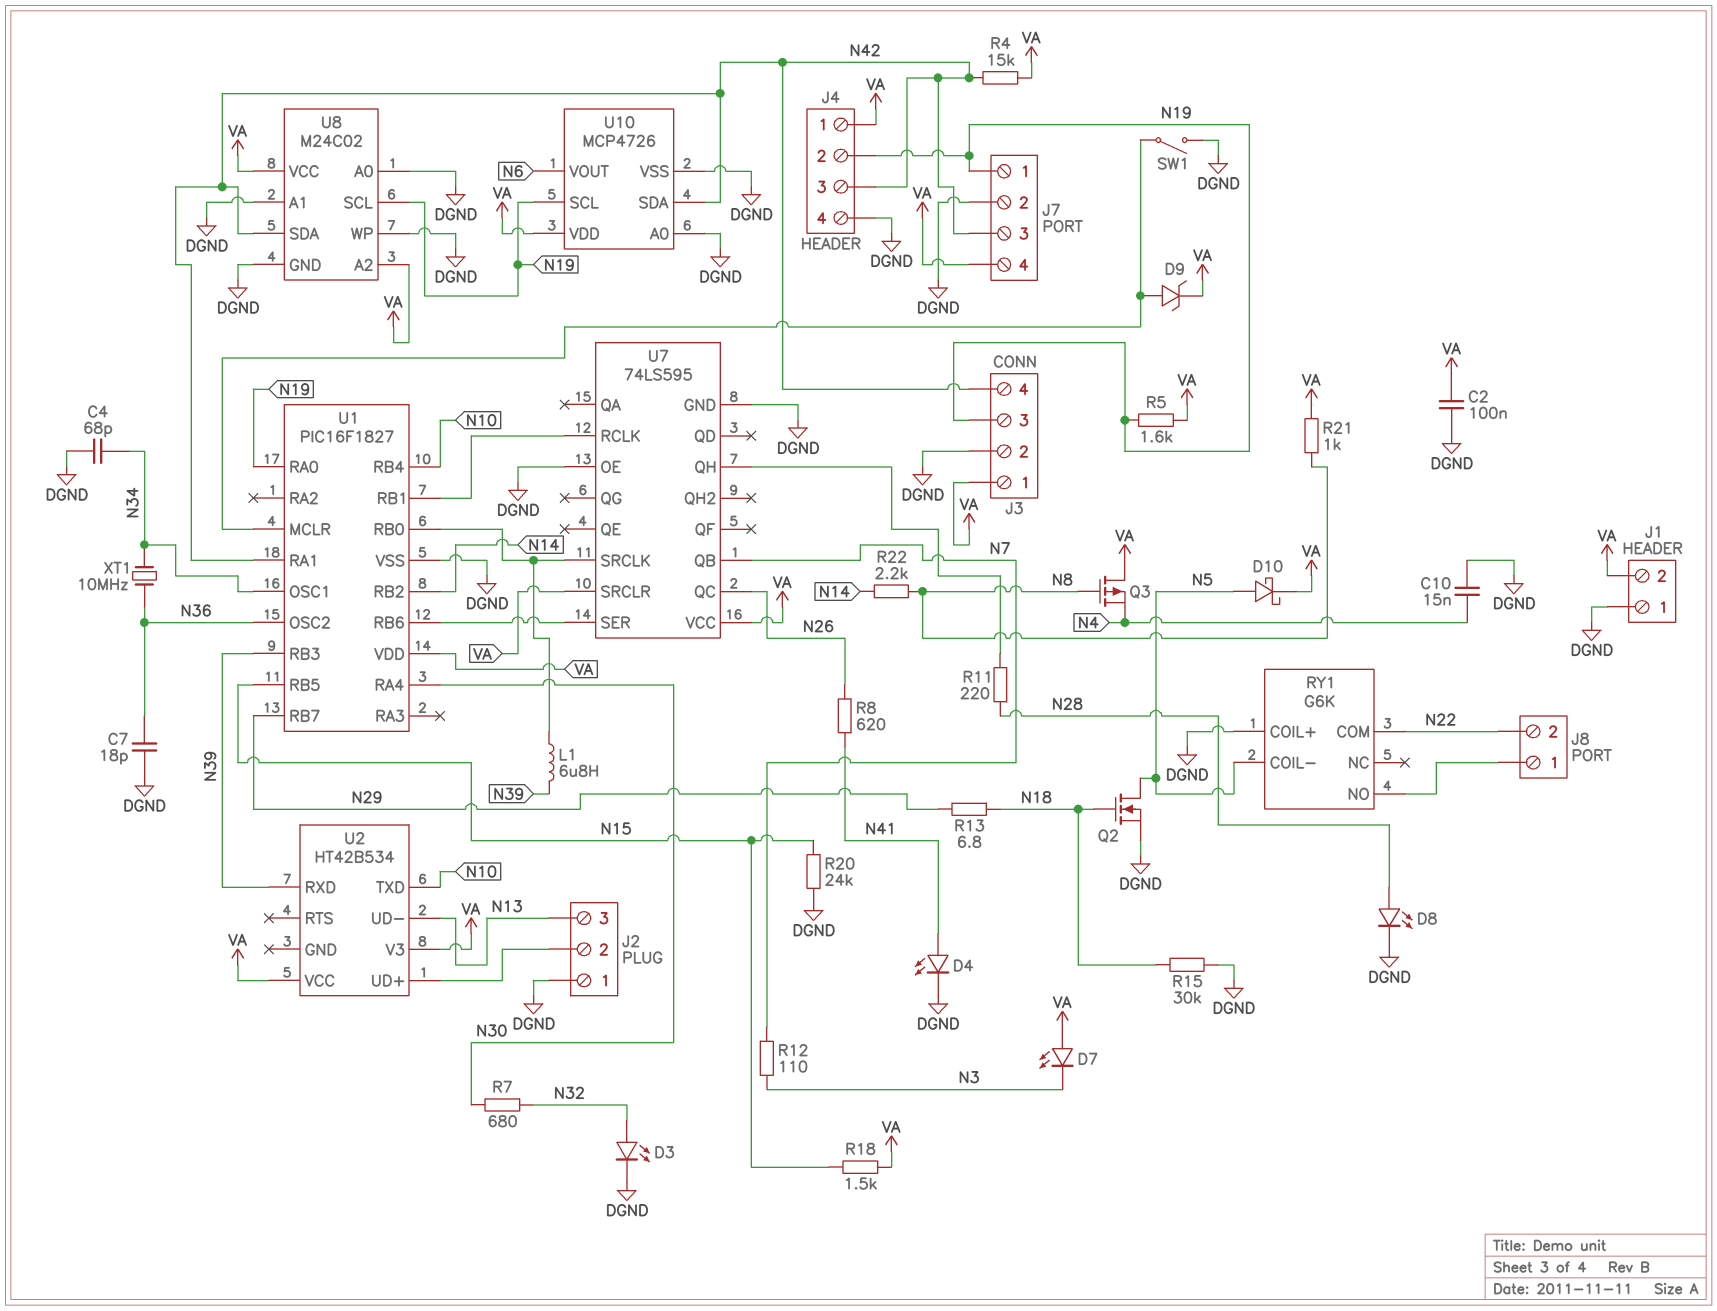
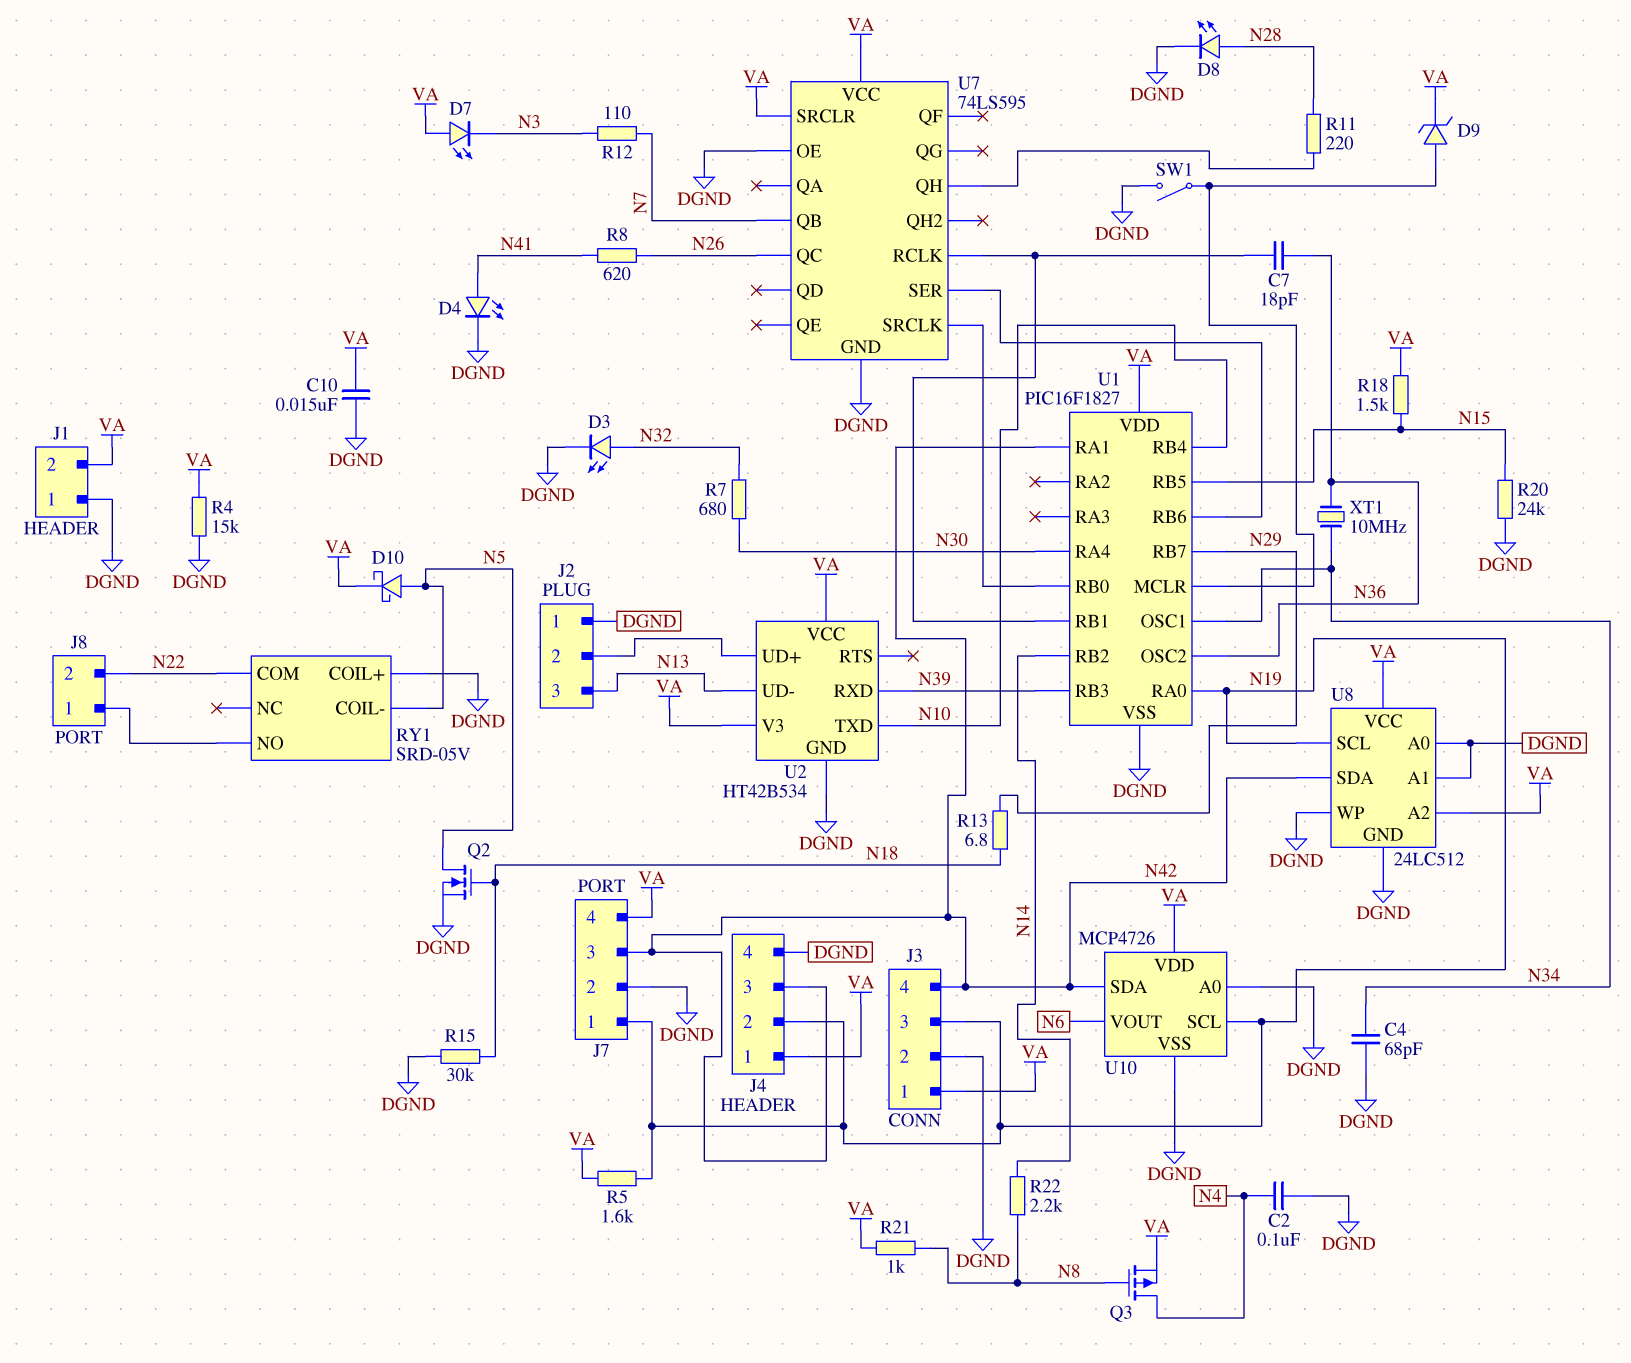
C2: 100nF (DGND, VA) -> 100nF (DGND, N4)
C7: 18pF (DGND, N36) -> 18pF (N36, U1/RB1)
C10: 15nF (DGND, N4) -> 15nF (DGND, VA)
L1: 6.8uH (N39, U1/RB0) -> none
Q3: PMOS (G N8, D VA, S N4) -> PMOS (G N8, D N4, S VA)
R4: 15k (N42, VA) -> 15k (DGND, VA)
RY1: G6K -> SRD-05V
U2 pin GND: none -> DGND
U8: M24C02 -> 24LC512

